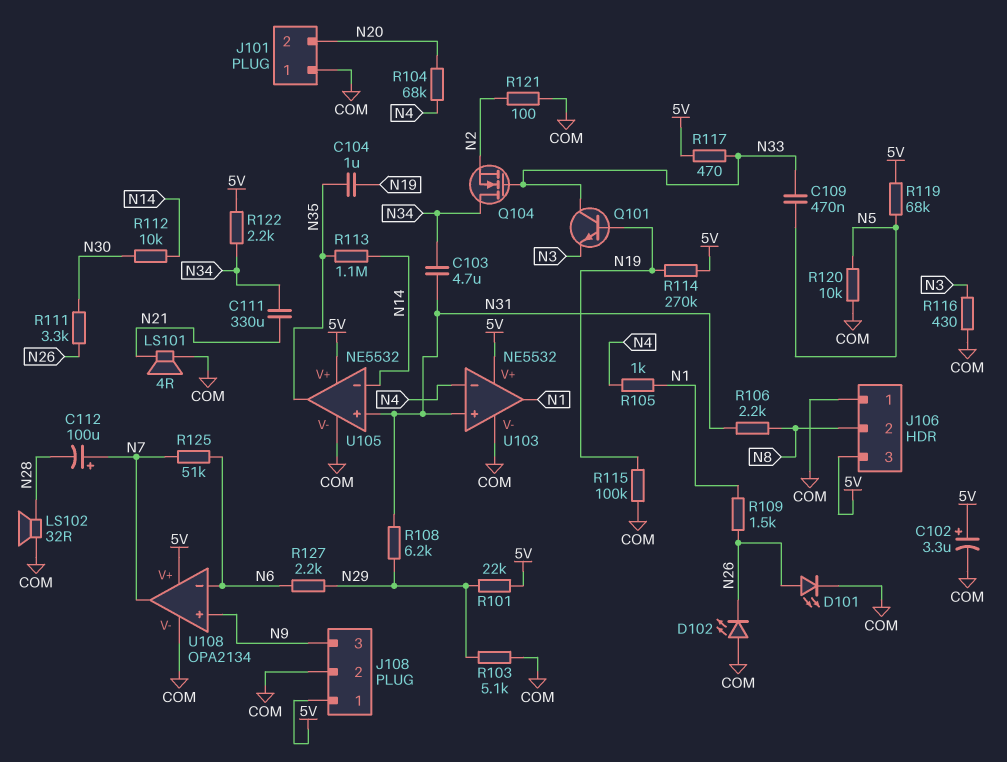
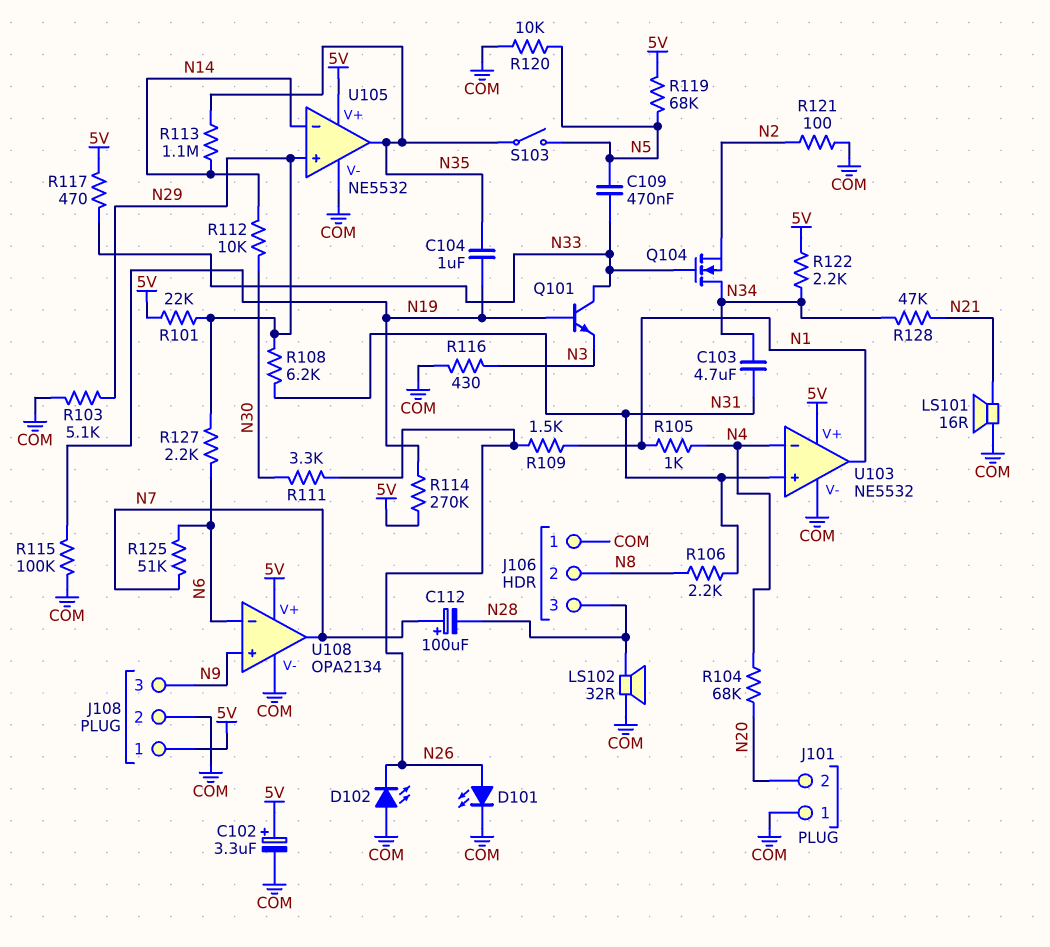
C111: 330uF (N21, N34) -> none
J106 pin 3: 5V -> N28
LS101: speaker 4R (COM, N21) -> speaker 16R (COM, N21)
R128: none -> 47k (N21, N34)
S103: none -> switch (N5, N35)
U105 pin in+: N31 -> N29

